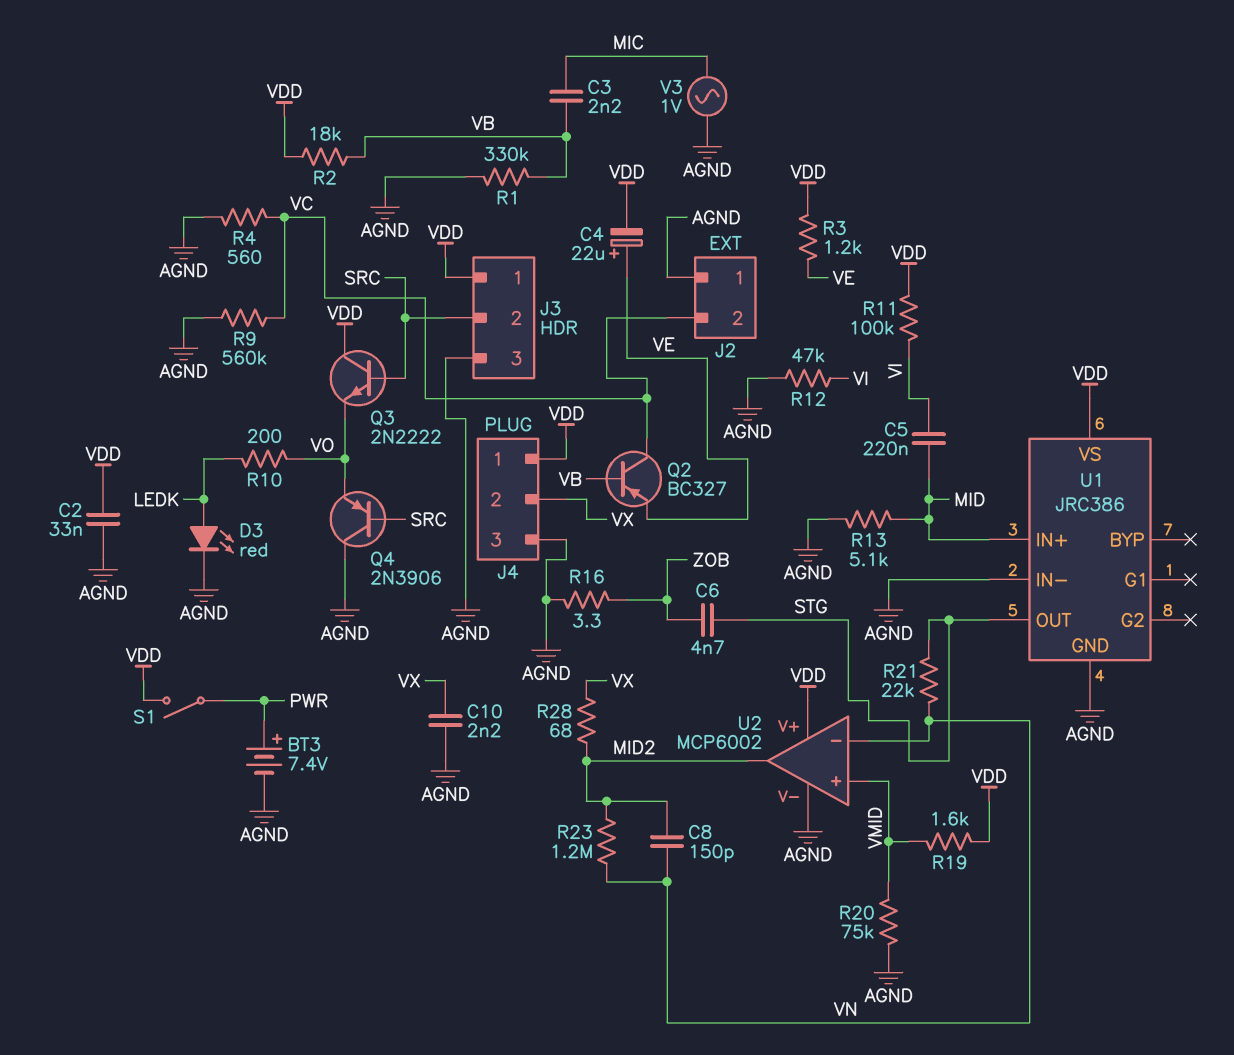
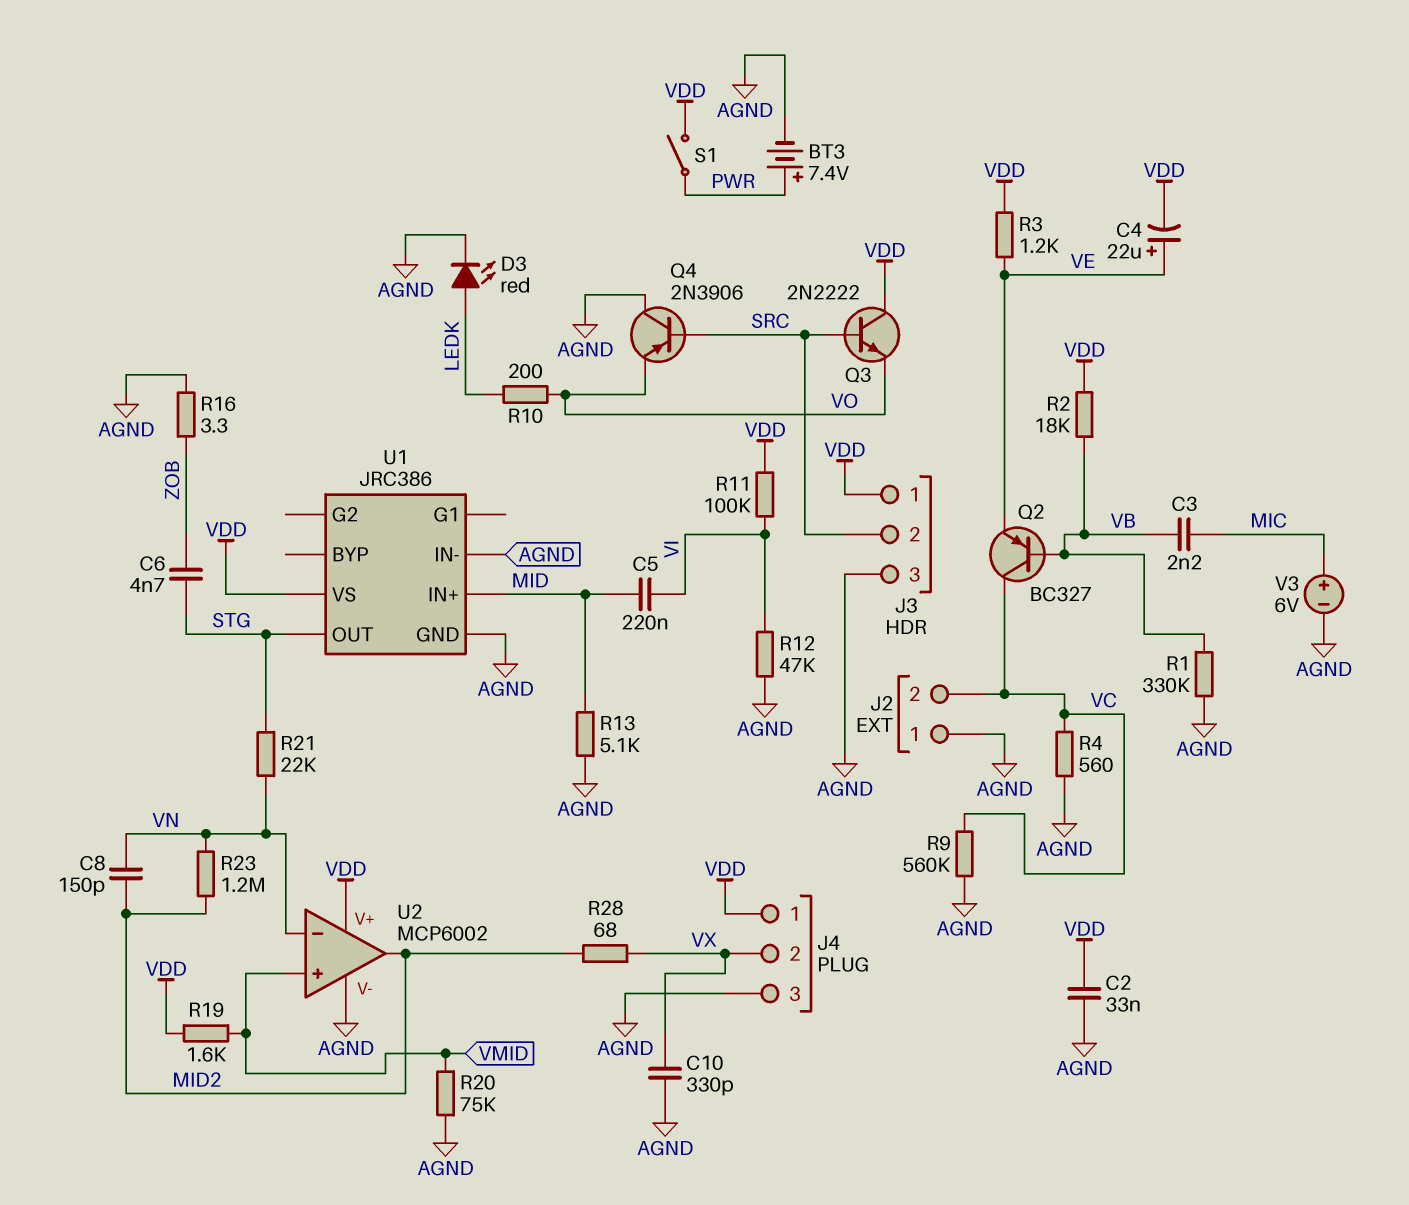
C10: 2.2nF (AGND, VX) -> 330pF (AGND, VX)
V3: AC 1V (AGND, MIC) -> 6V (plus MIC, minus AGND)

